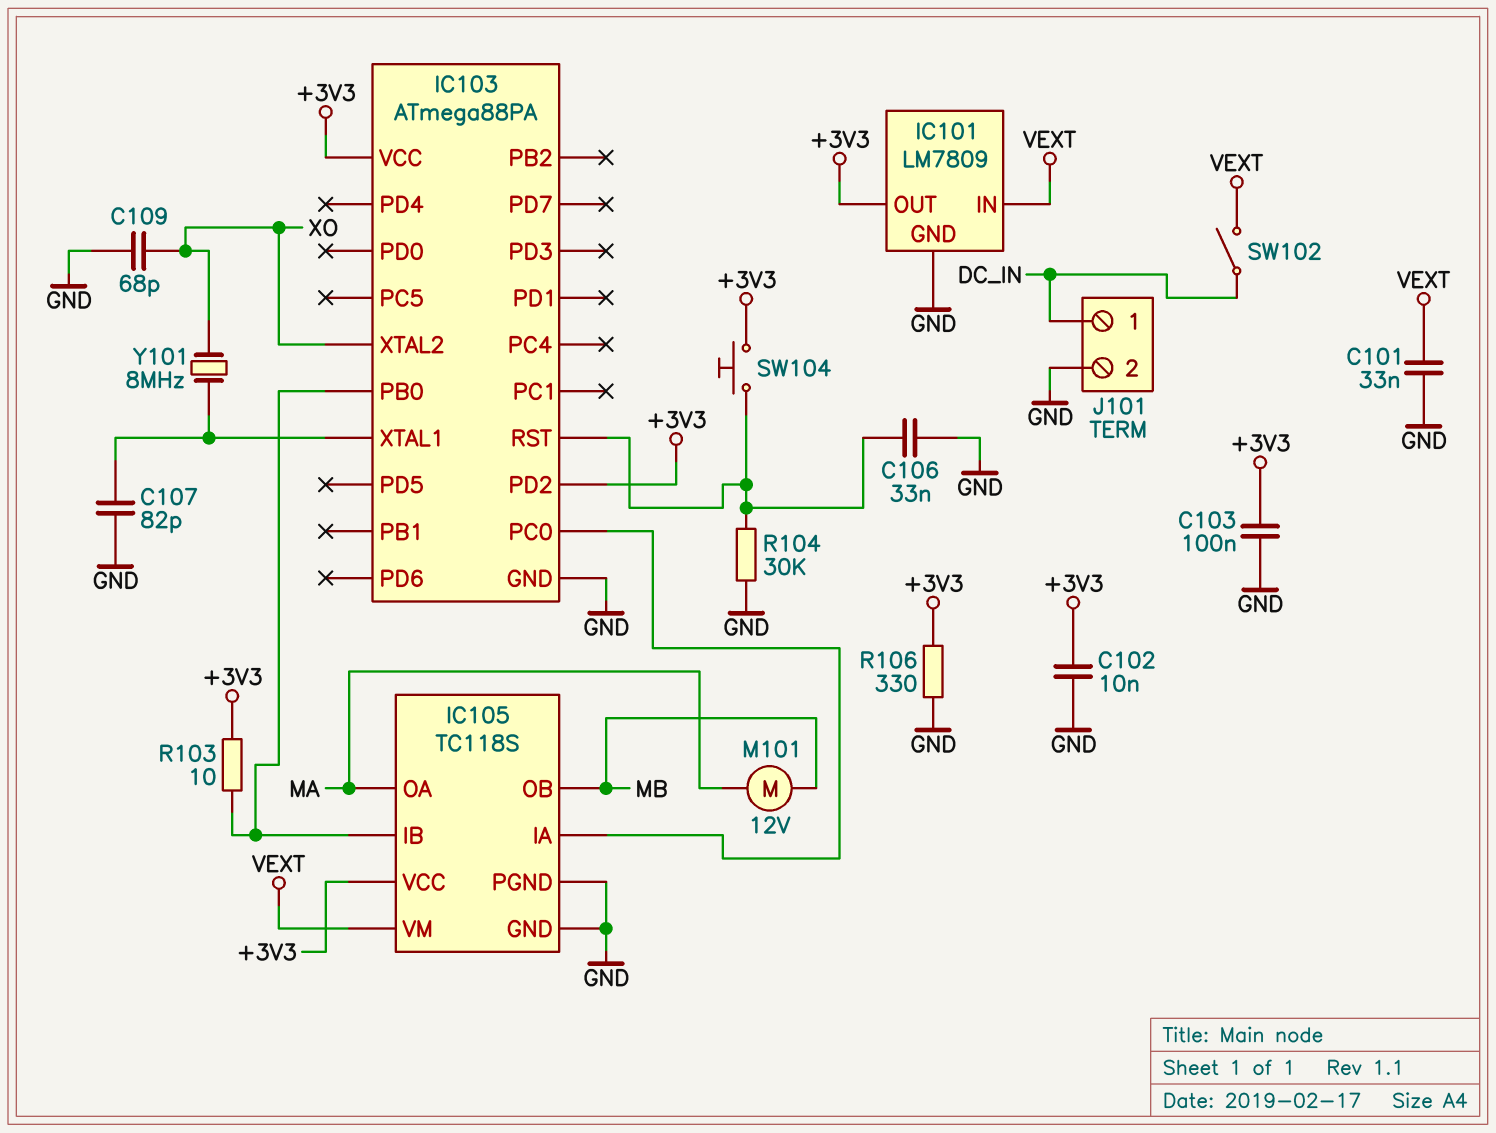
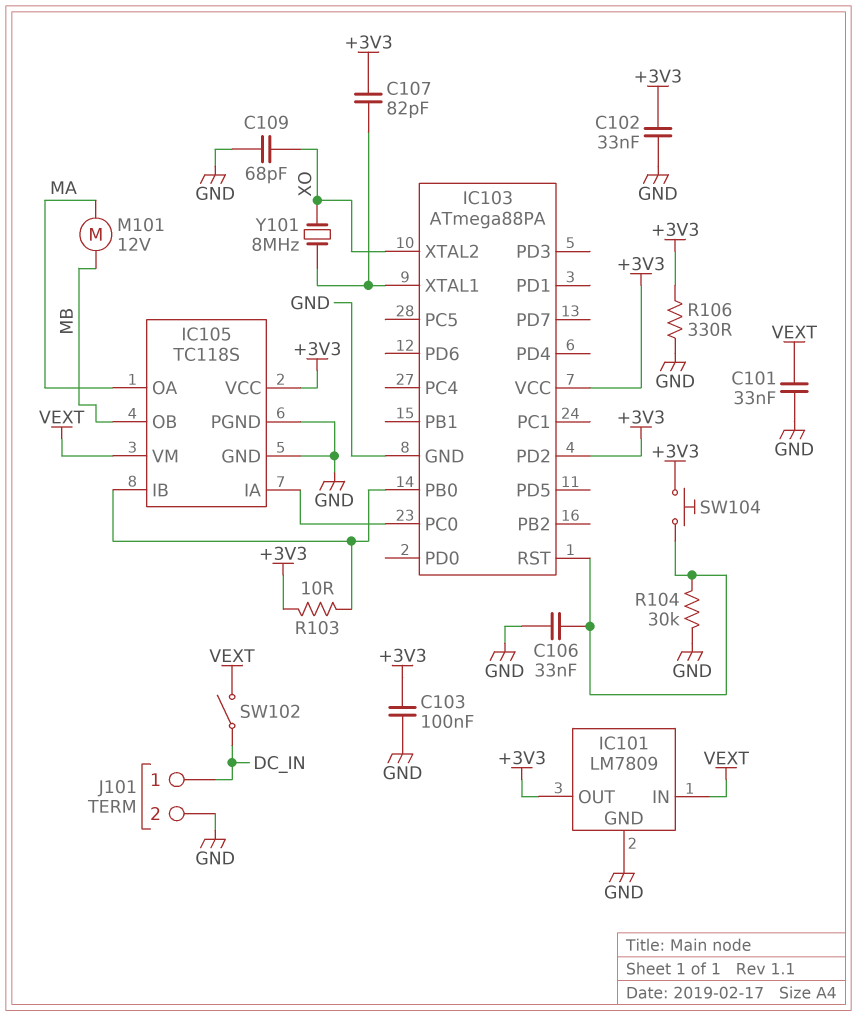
C102: 10nF (+3V3, GND) -> 33nF (+3V3, GND)
C107: 82pF (GND, IC103/XTAL1) -> 82pF (+3V3, IC103/XTAL1)

